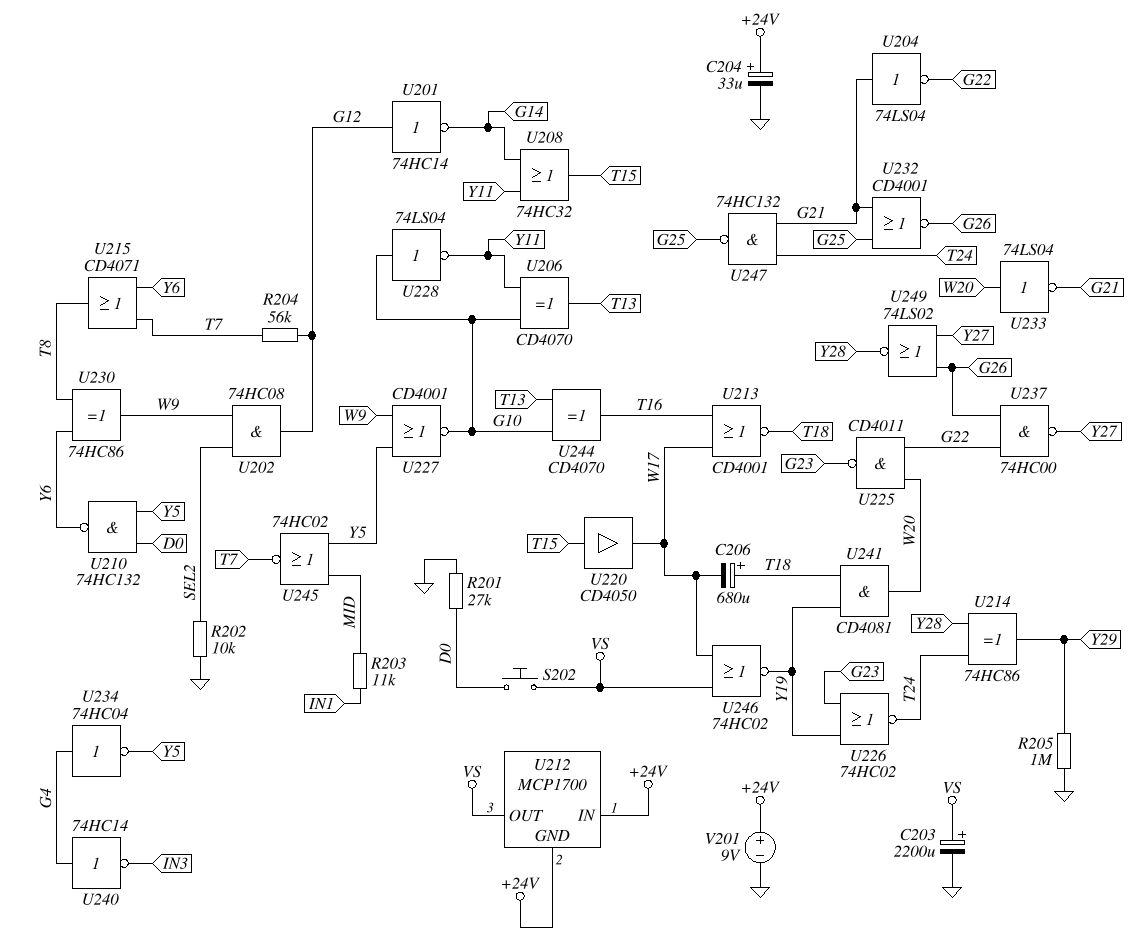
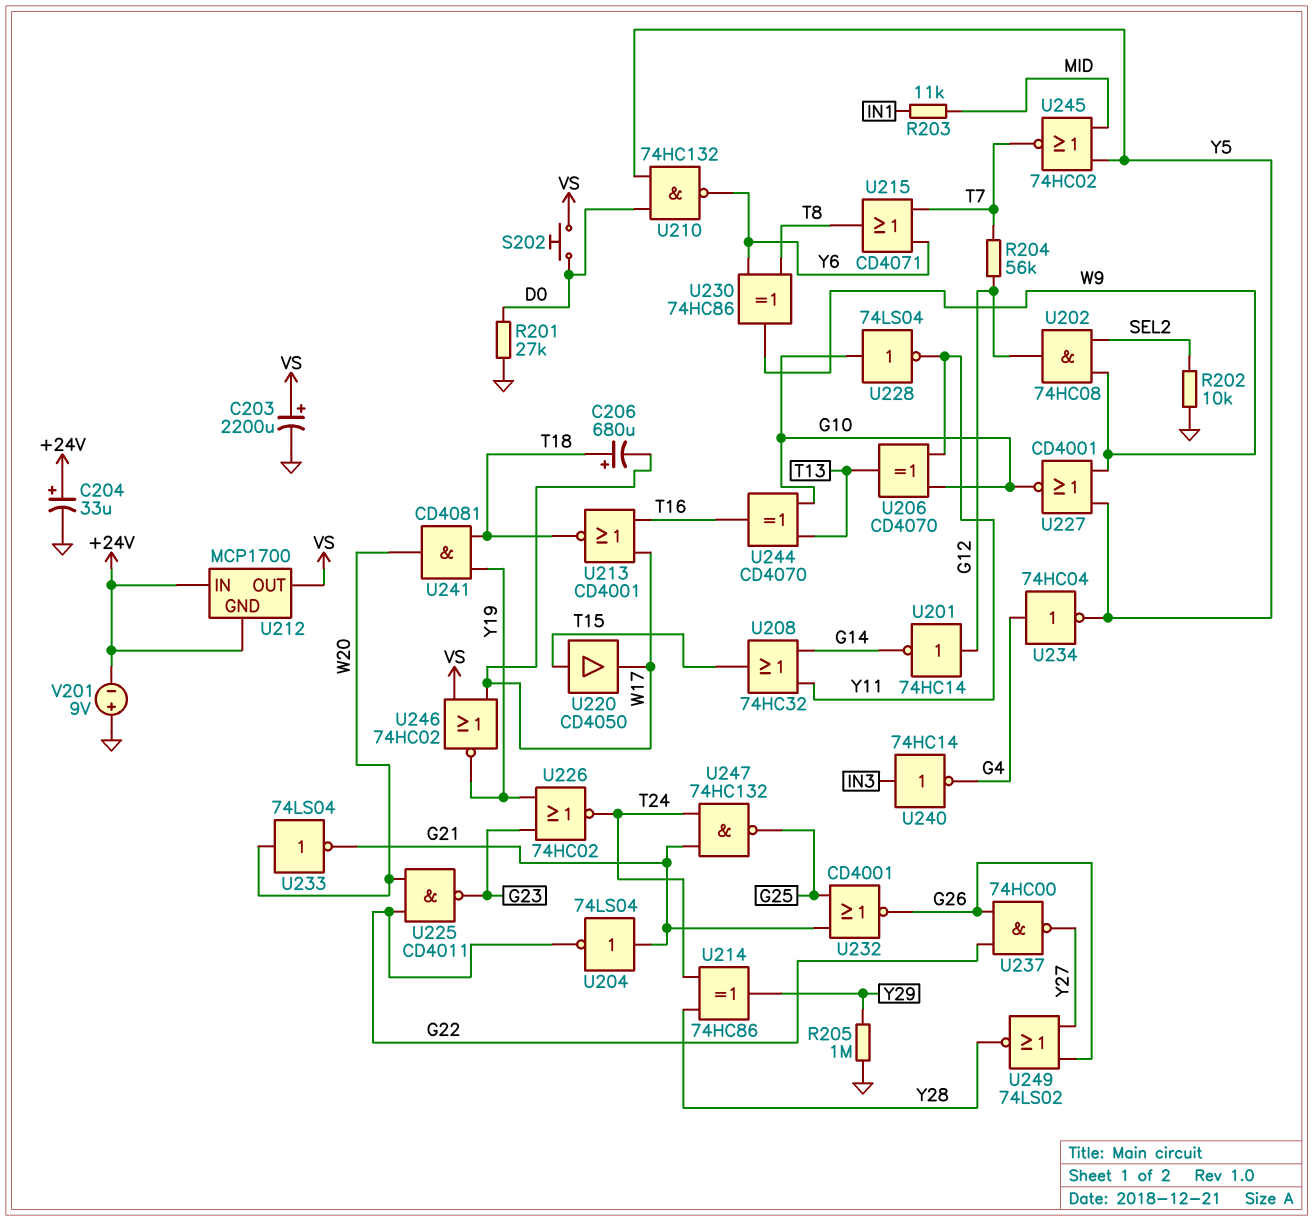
U240: NOT 74HC14 (in G4, out IN3) -> NOT 74HC14 (in IN3, out G4)
V201: 9V (plus +24V, minus GND) -> 9V (plus GND, minus +24V)

